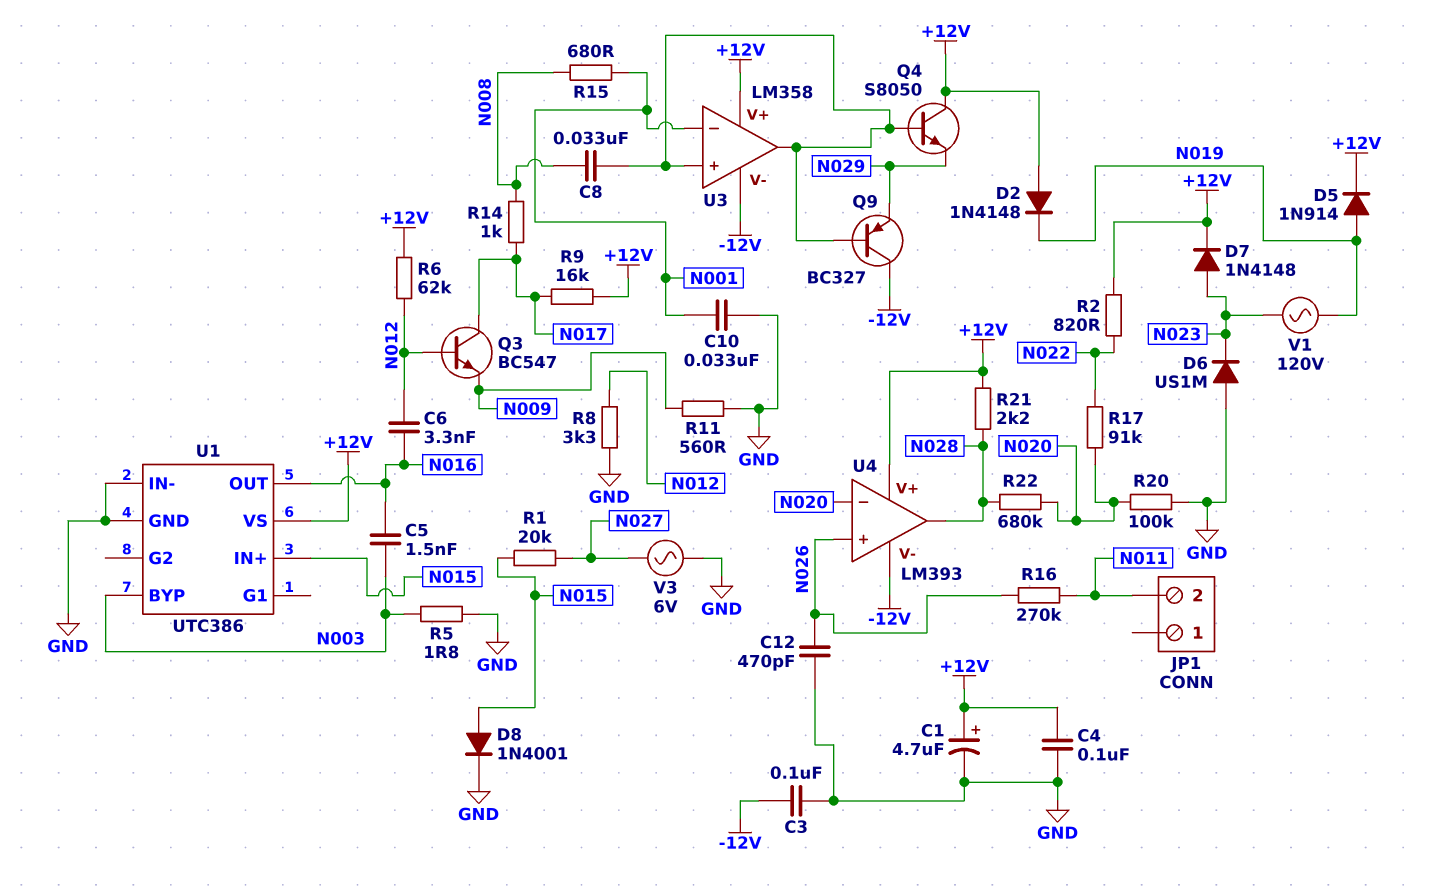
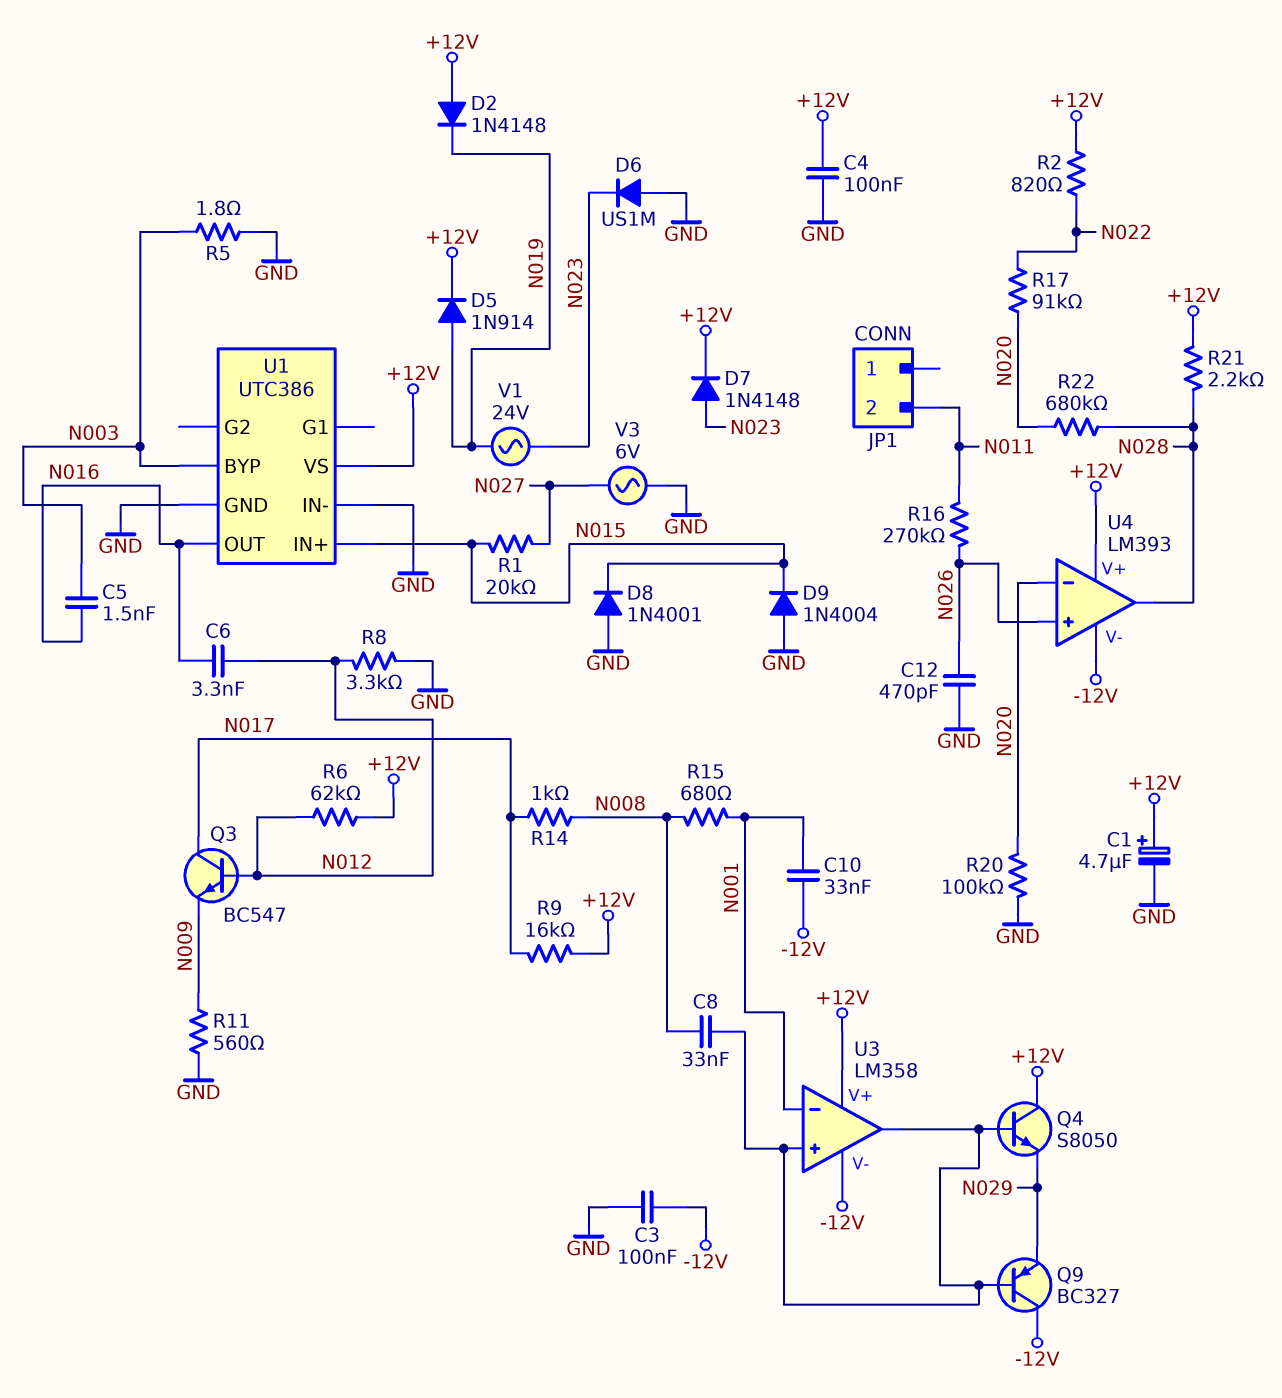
C10: 33nF (GND, N001) -> 33nF (-12V, N001)
D8: diode 1N4001 (A N015, K GND) -> diode 1N4001 (A GND, K N015)
D9: none -> diode 1N4004 (A GND, K N015)
V1: AC 120V (N019, N023) -> AC 24V (N019, N023)

